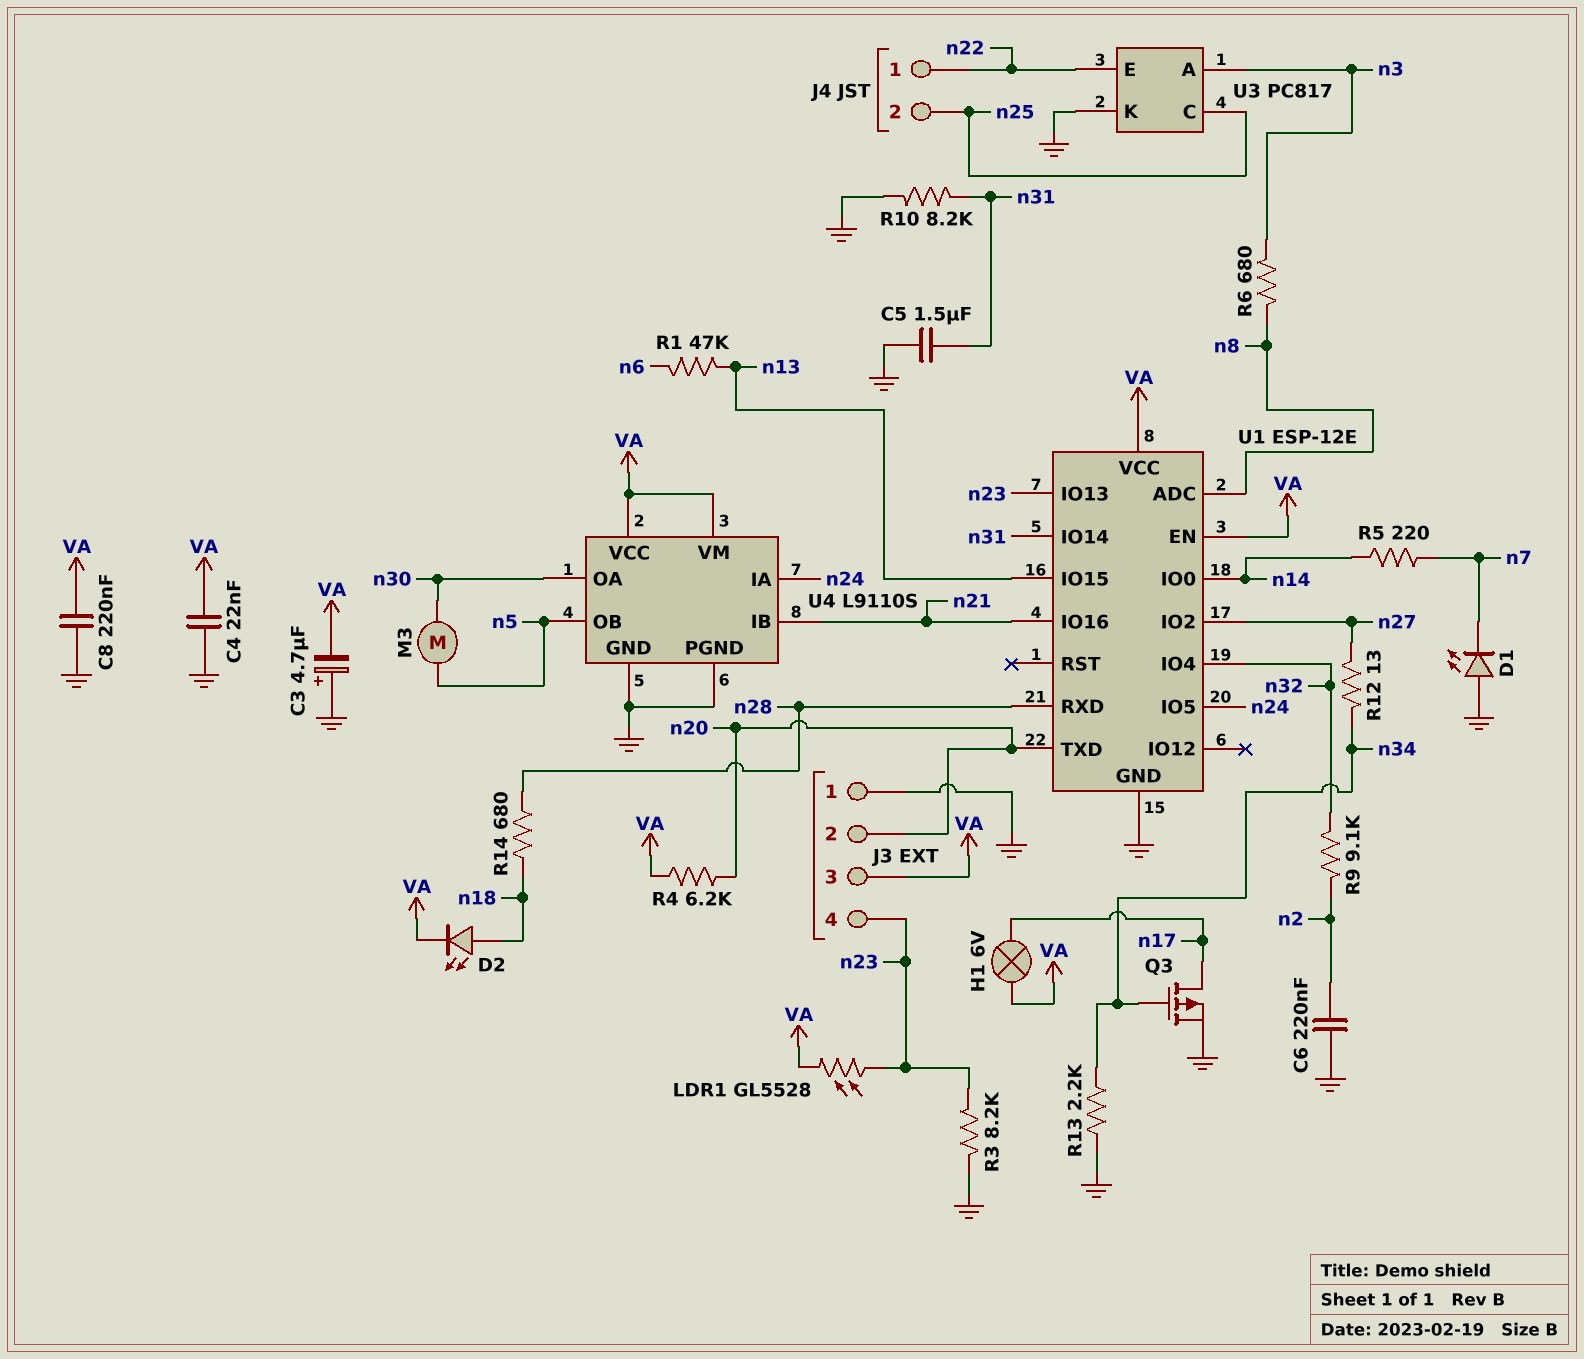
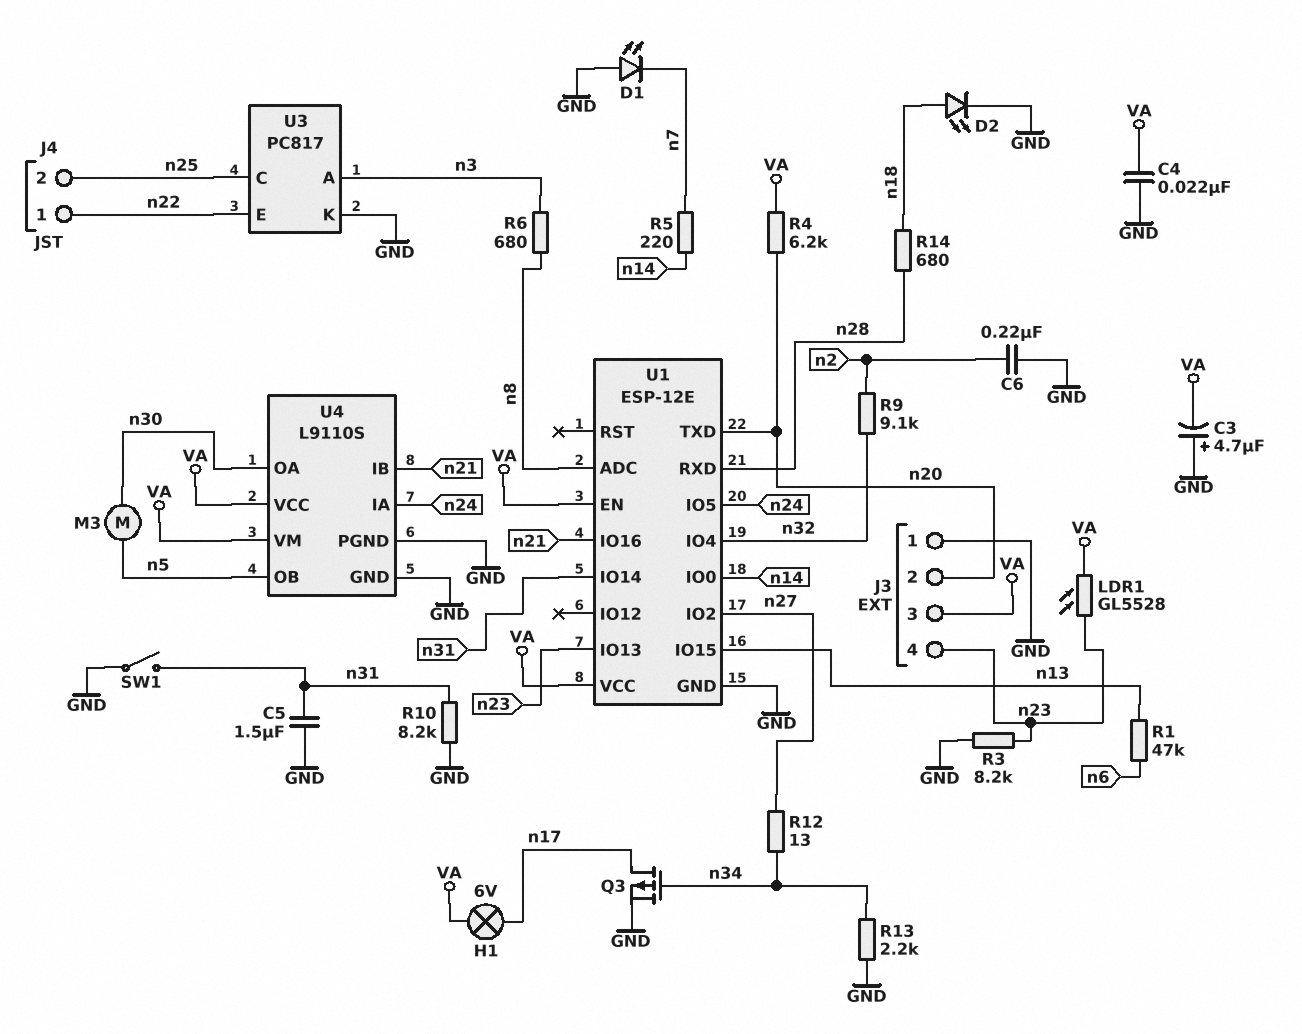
C8: 220nF (GND, VA) -> none
D2: LED (A n18, K VA) -> LED (A n18, K GND)
SW1: none -> switch (GND, n31)

